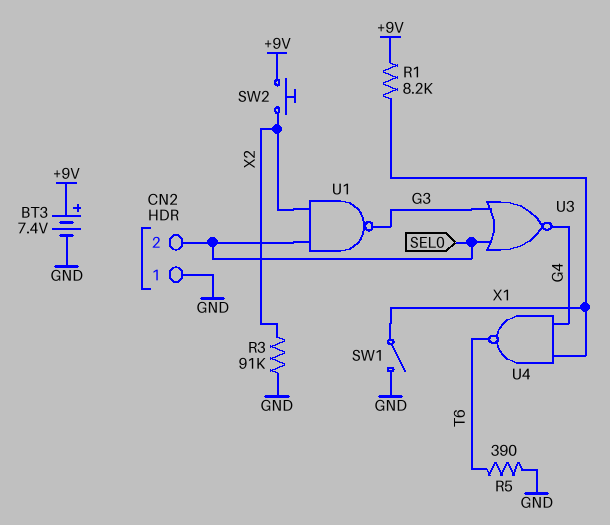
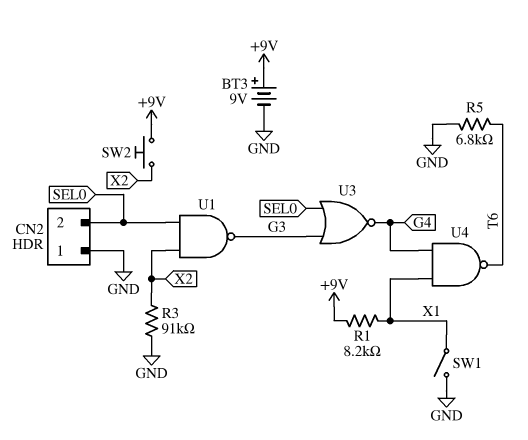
BT3: 7.4V (plus +9V, minus GND) -> 9V (plus +9V, minus GND)
R5: 390 (GND, T6) -> 6.8k (GND, T6)

